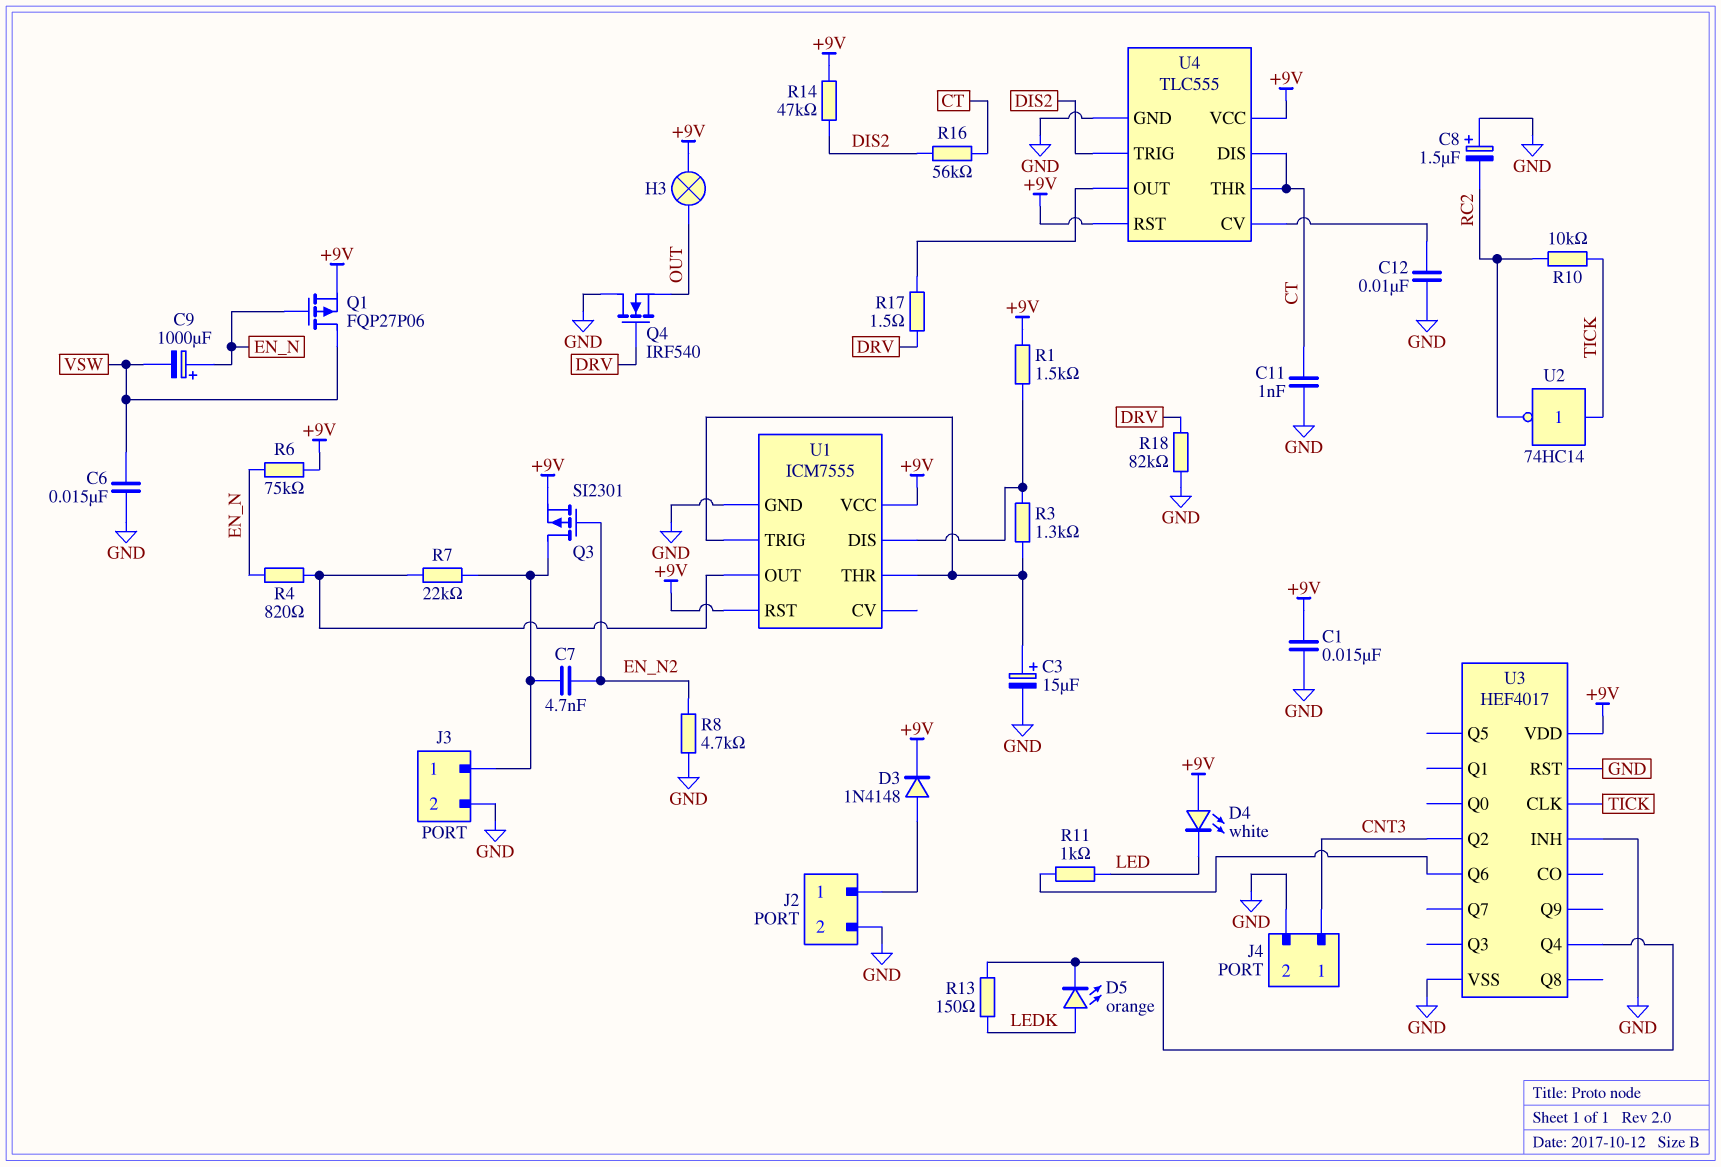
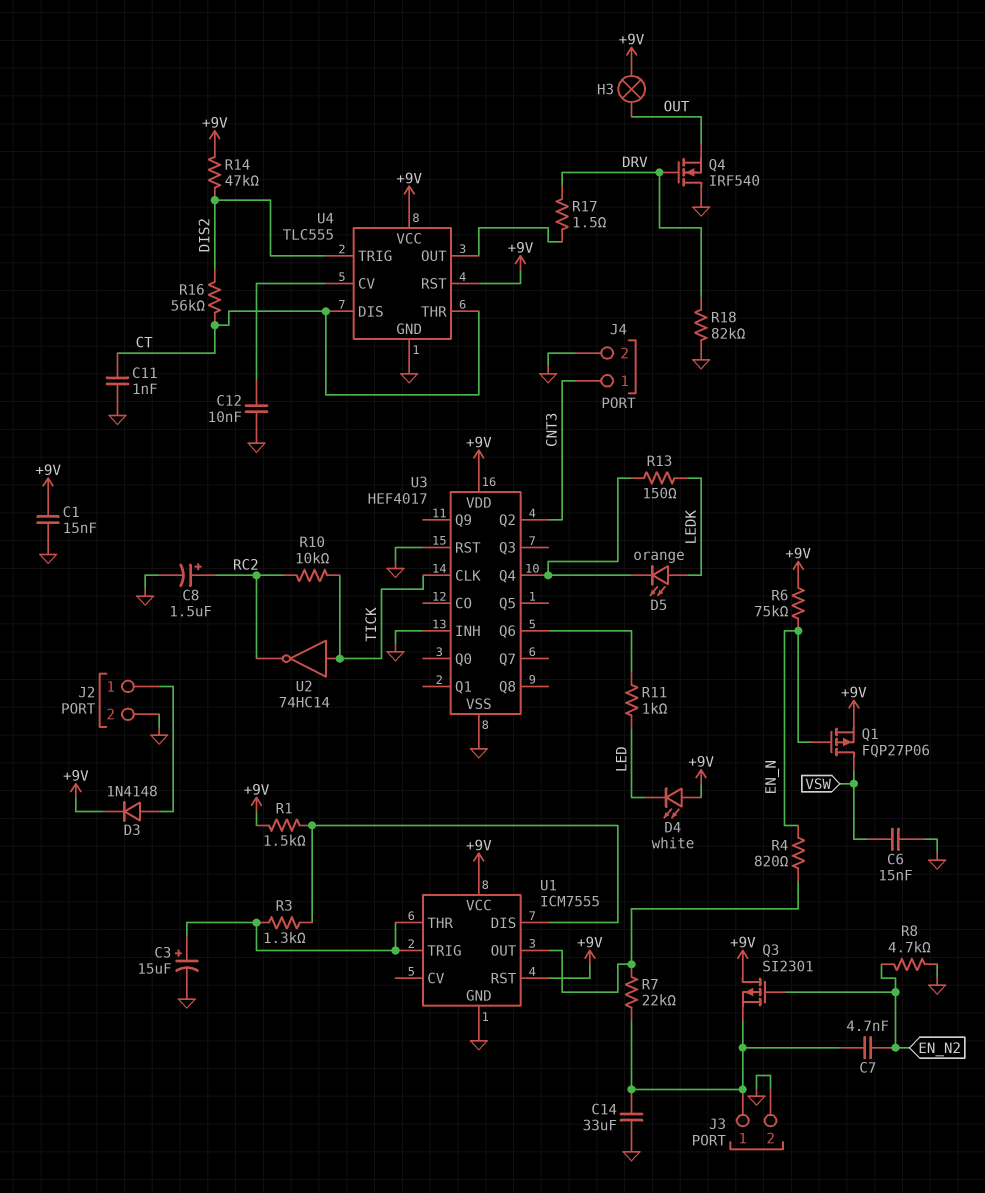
C8: 1.5uF (plus GND, minus RC2) -> 1.5uF (plus RC2, minus GND)
C9: 1000uF (plus EN_N, minus VSW) -> none
C14: none -> 33uF (GND, J3/1)
Q3: PMOS SI2301 (G EN_N2, D J3/1, S +9V) -> PMOS SI2301 (G EN_N2, D +9V, S J3/1)

